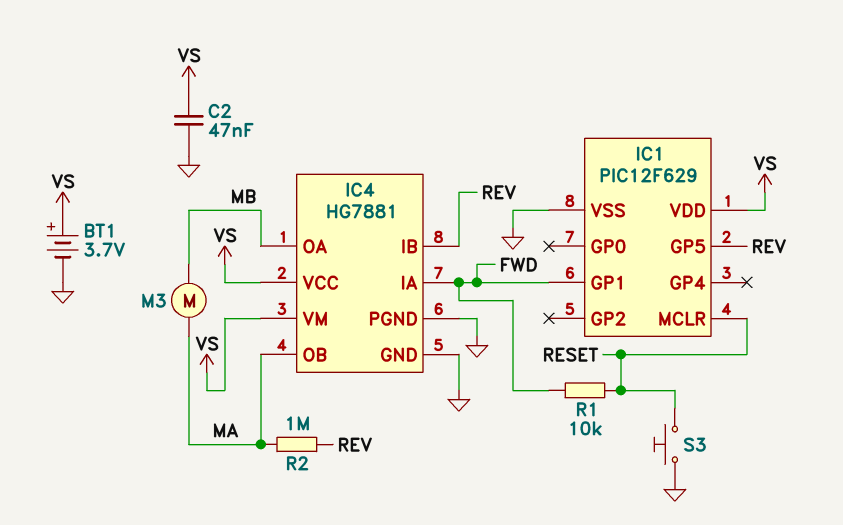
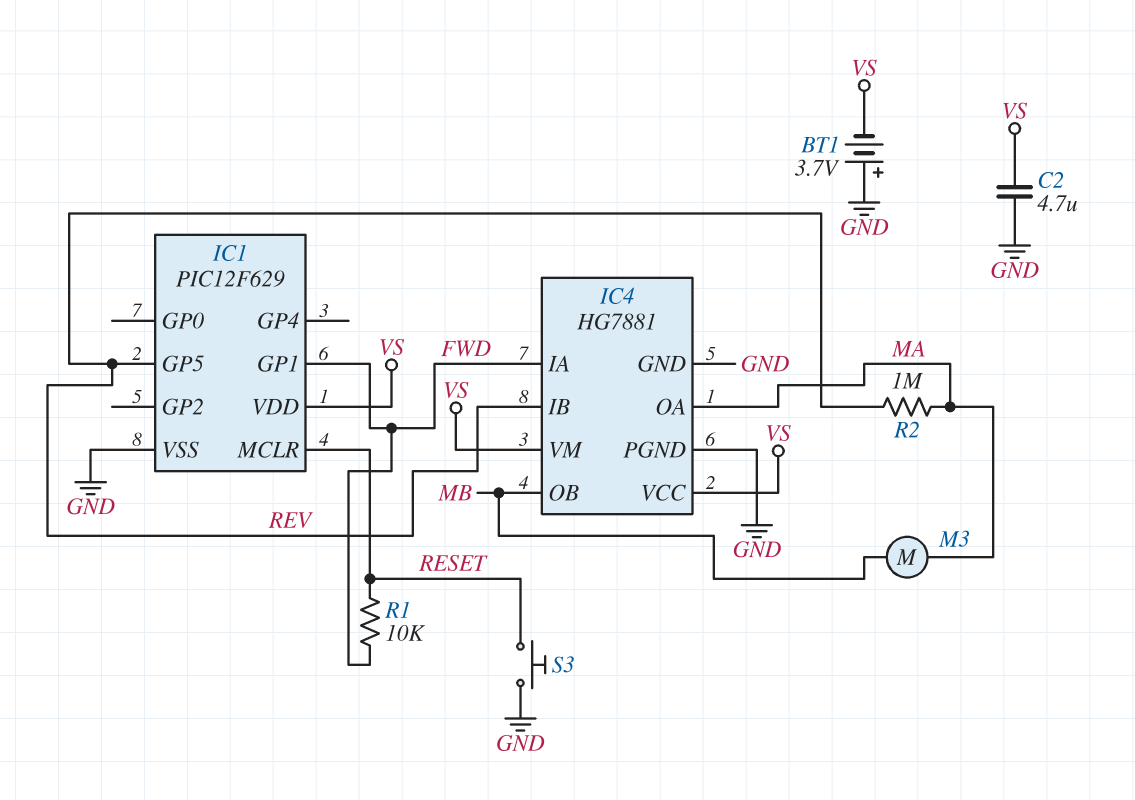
BT1: 3.7V (plus VS, minus GND) -> 3.7V (plus GND, minus VS)
C2: 47nF (GND, VS) -> 4.7uF (GND, VS)
IC4 pin OA: MB -> MA
IC4 pin OB: MA -> MB

